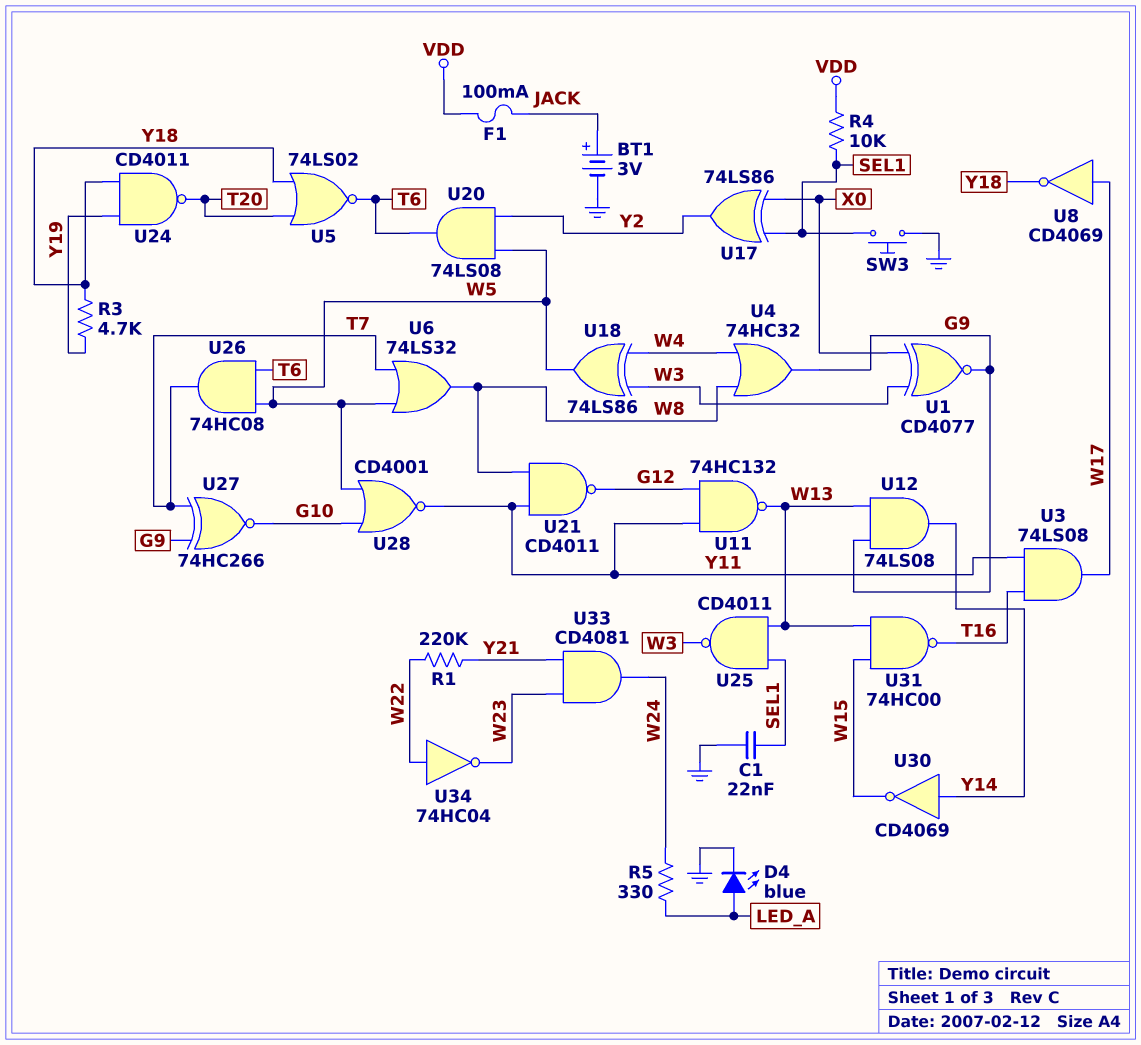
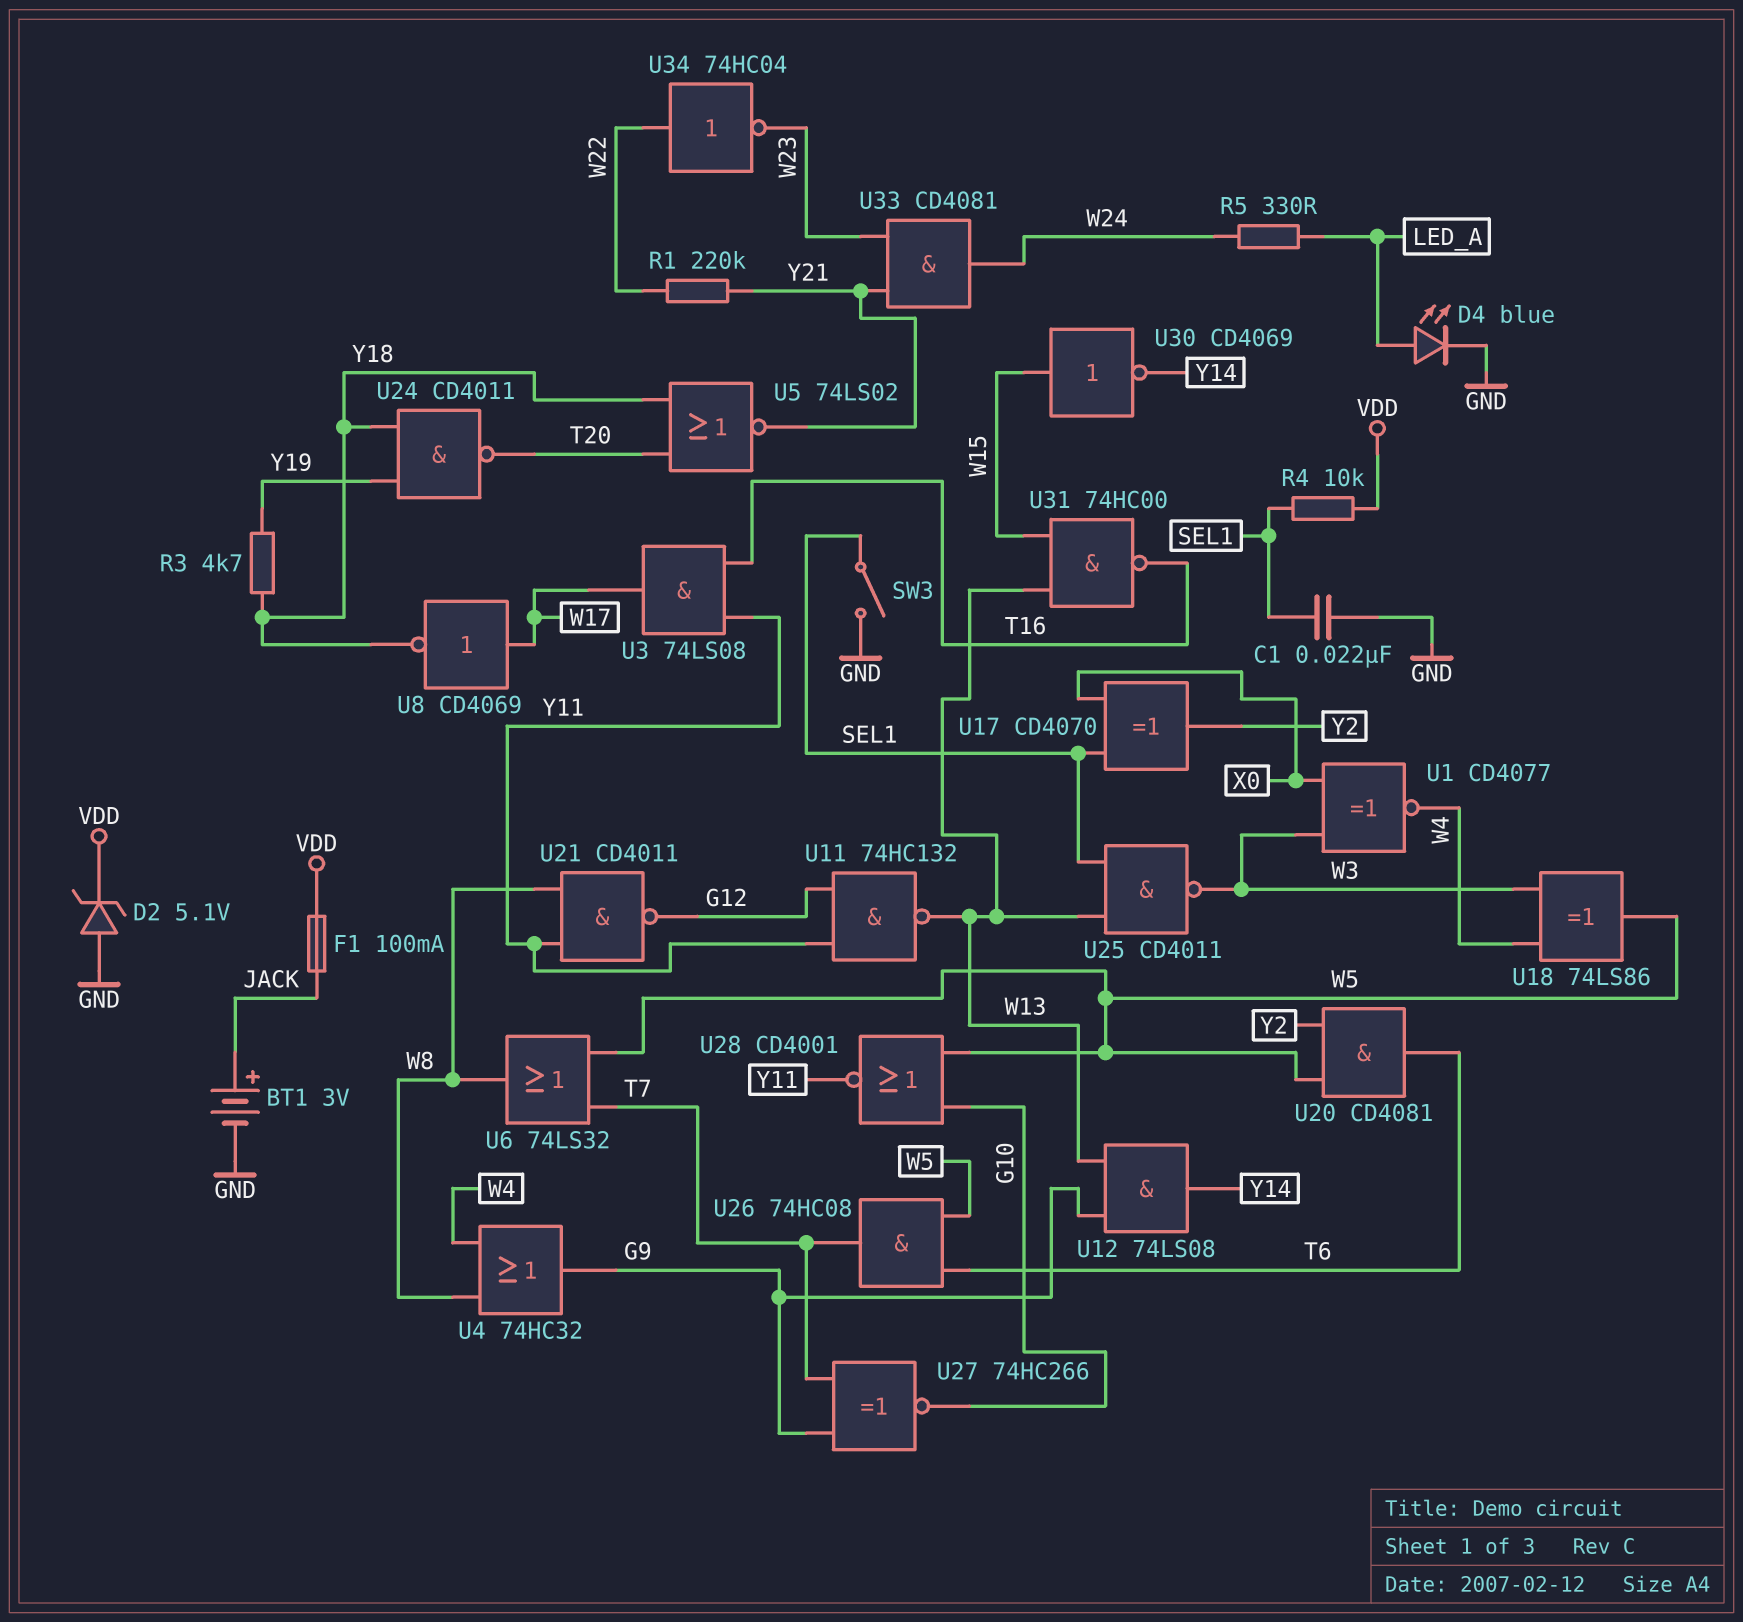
D2: none -> zener 5.1V (A GND, K VDD)
SW3: button (GND, SEL1) -> switch (GND, SEL1)
U1: XNOR CD4077 (in W3, in X0, out G9) -> XNOR CD4077 (in W3, in X0, out W4)
U5: NOR 74LS02 (in T20, in Y18, out T6) -> NOR 74LS02 (in T20, in Y18, out Y21)
U17: XOR 74LS86 (in SEL1, in X0, out Y2) -> XOR CD4070 (in SEL1, in X0, out Y2)
U20: AND 74LS08 (in W5, in Y2, out T6) -> AND CD4081 (in W5, in Y2, out T6)
U30: NOT CD4069 (in Y14, out W15) -> NOT CD4069 (in W15, out Y14)

